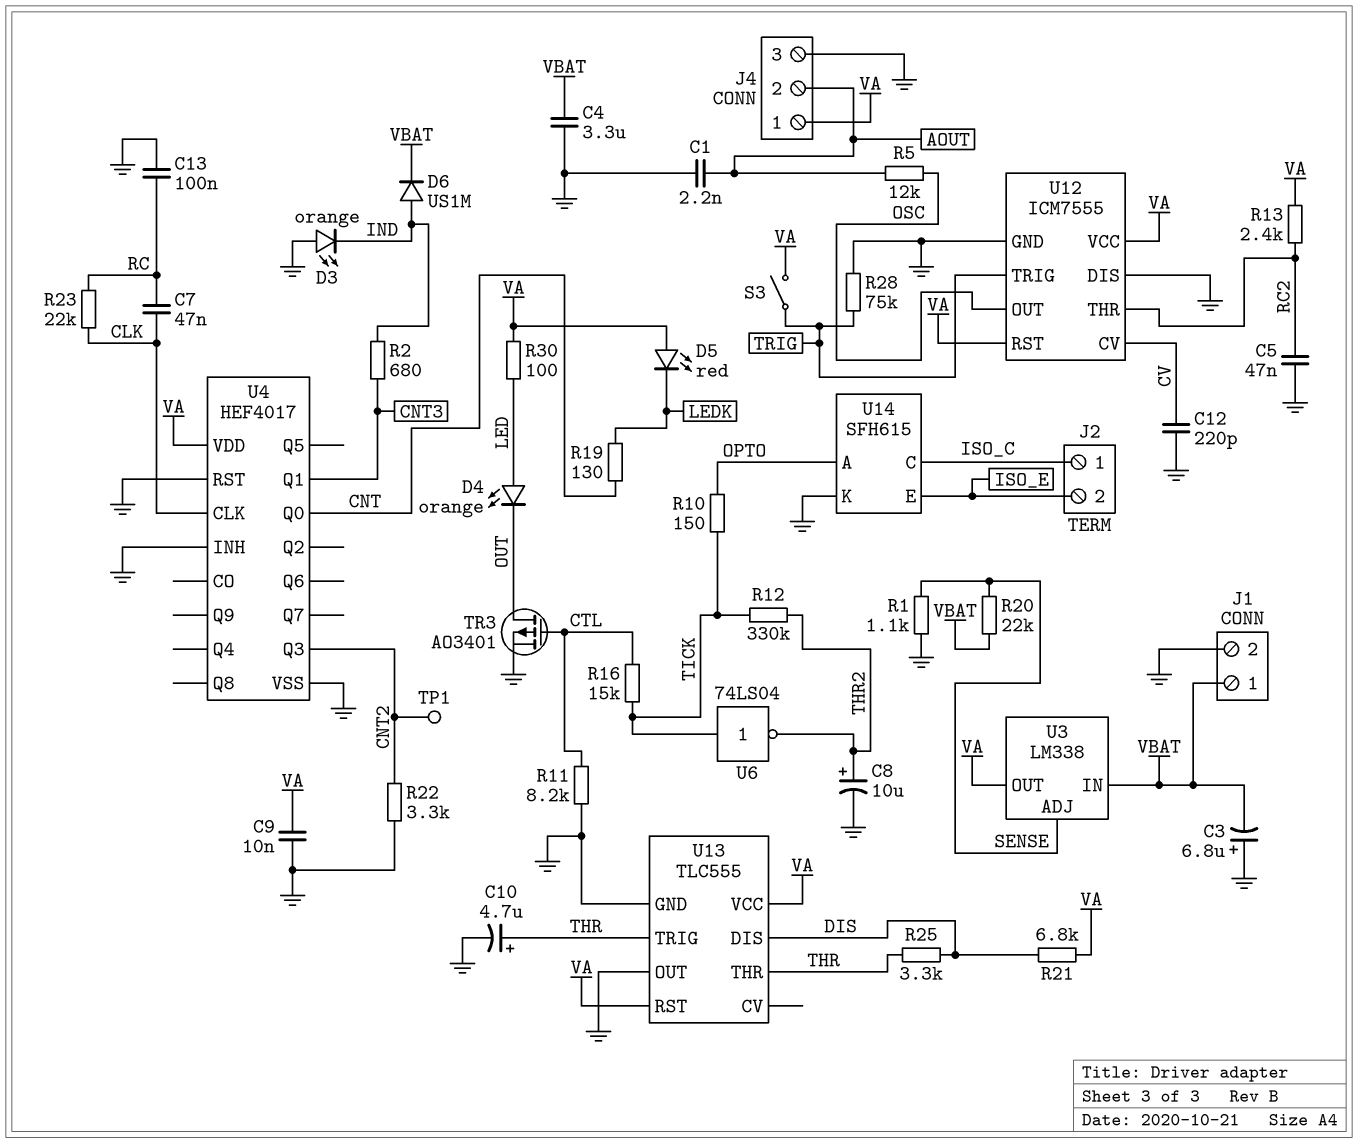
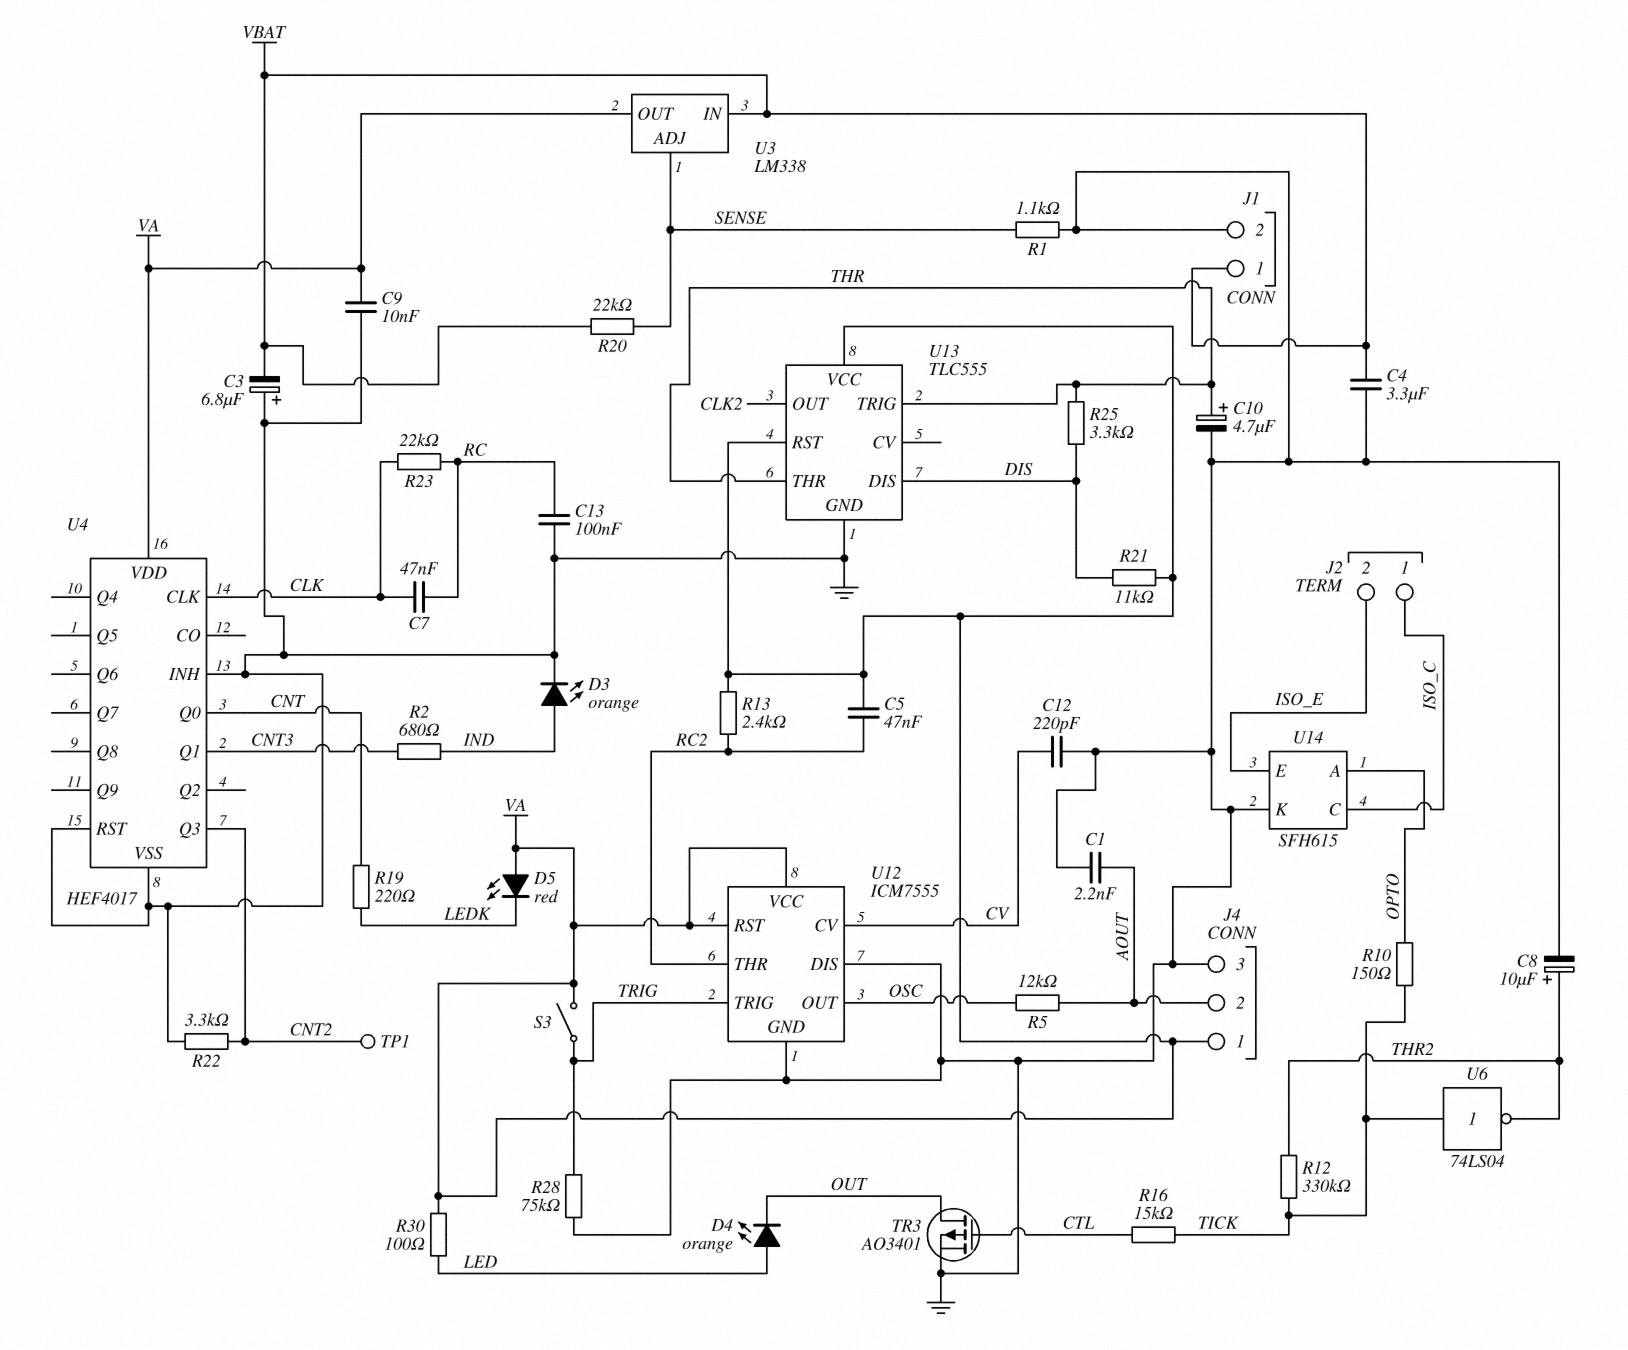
C5: 47nF (GND, RC2) -> 47nF (RC2, VA)
D3: LED orange (A GND, K IND) -> LED orange (A IND, K GND)
D6: diode US1M (A IND, K VBAT) -> none
R11: 8.2k (CTL, GND) -> none
R19: 130 (CNT, LEDK) -> 220 (CNT, LEDK)
R21: 6.8k (DIS, VA) -> 11k (DIS, VA)
U13 pin OUT: GND -> CLK2

